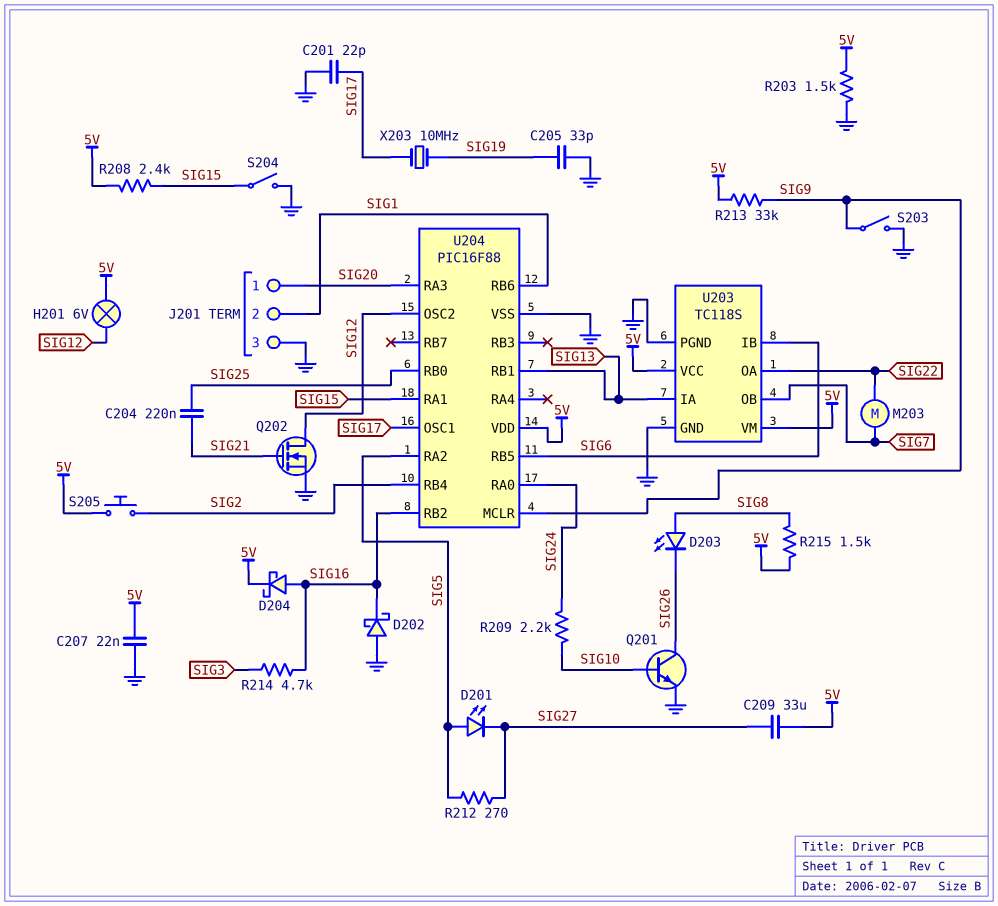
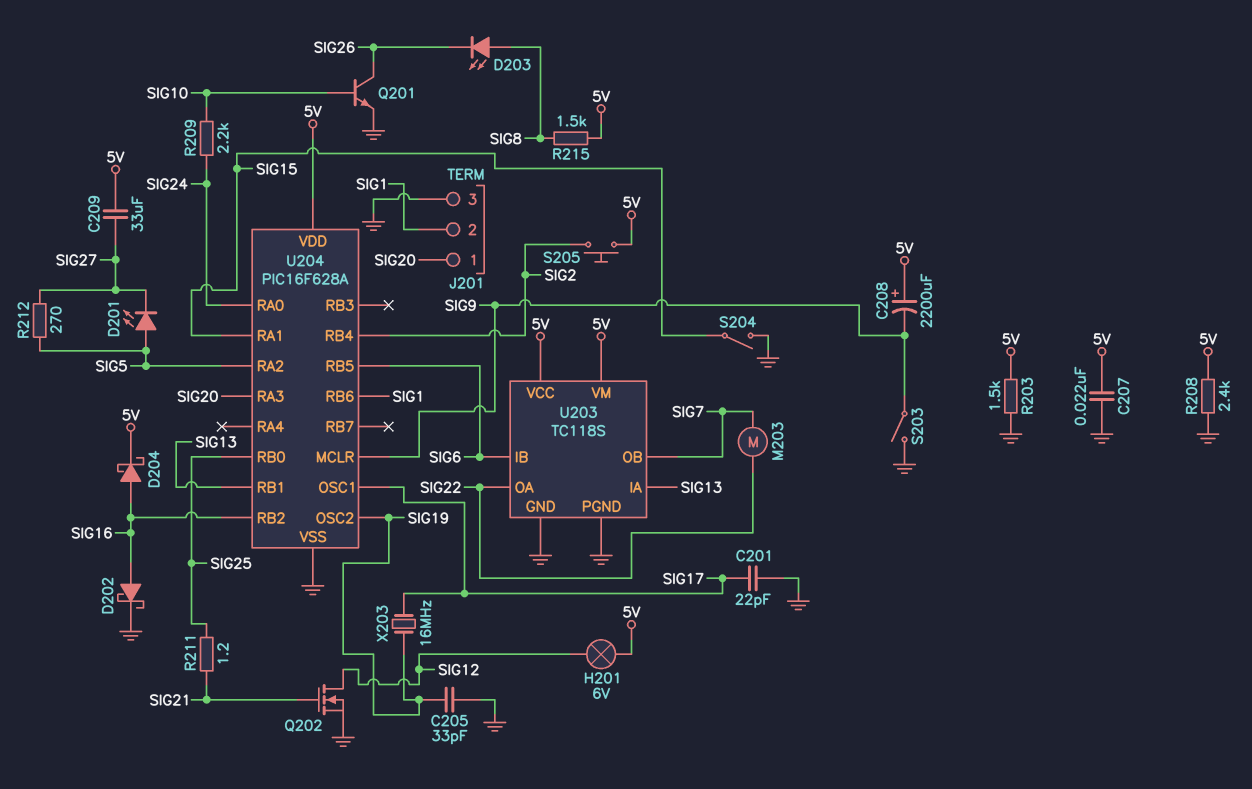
C204: 220nF (SIG21, SIG25) -> none
C208: none -> 2200uF (plus 5V, minus SIG9)
D202: schottky (A GND, K SIG16) -> schottky (A SIG16, K GND)
R208: 2.4k (5V, SIG15) -> 2.4k (5V, GND)
R211: none -> 1.2 (SIG21, SIG25)
R213: 33k (5V, SIG9) -> none
R214: 4.7k (SIG3, SIG16) -> none
U204: PIC16F88 -> PIC16F628A
U204 pin OSC2: SIG12 -> SIG19
X203: 10MHz (SIG17, SIG19) -> 16MHz (SIG17, SIG19)

